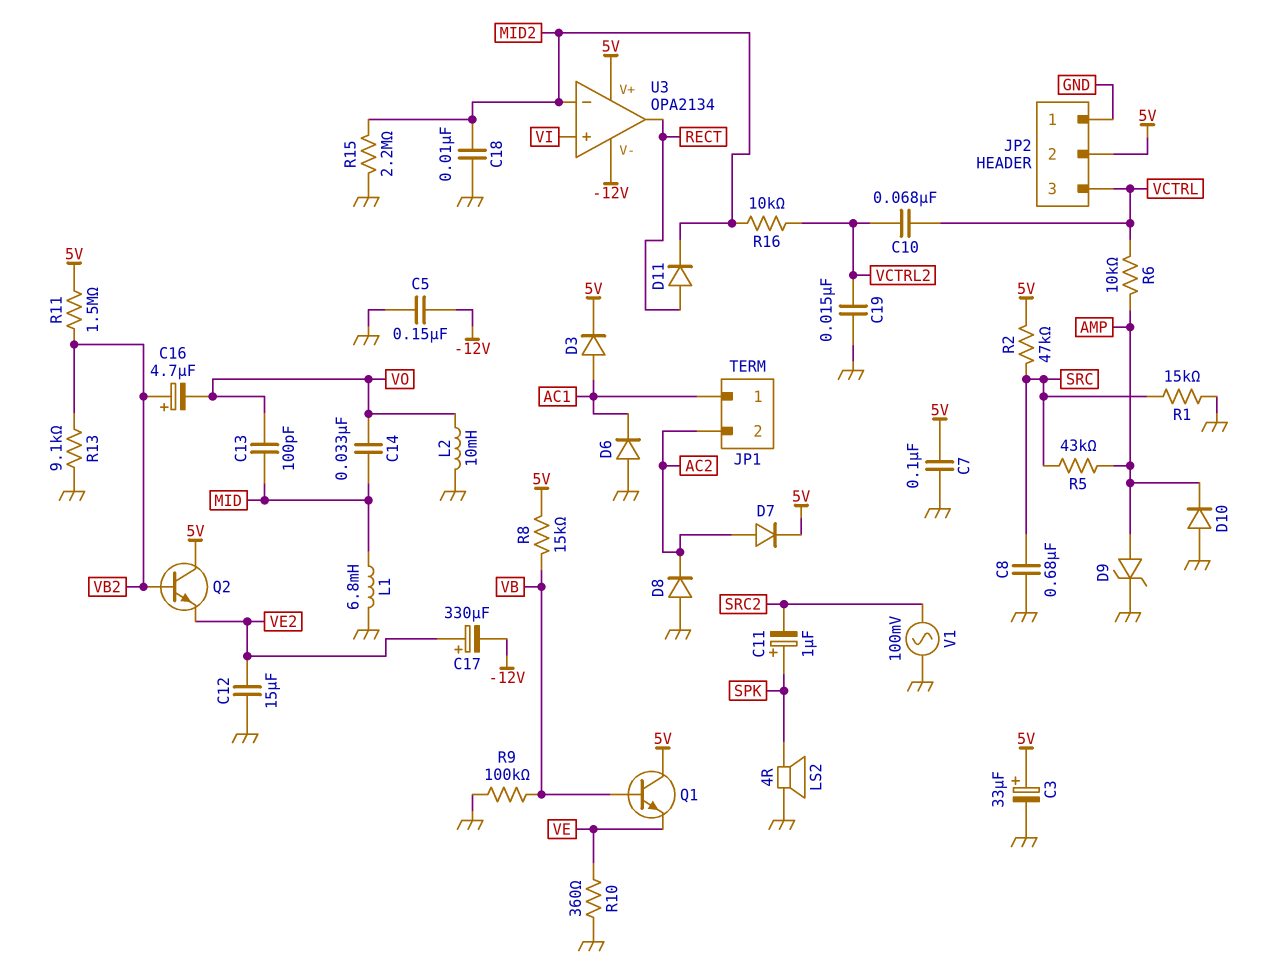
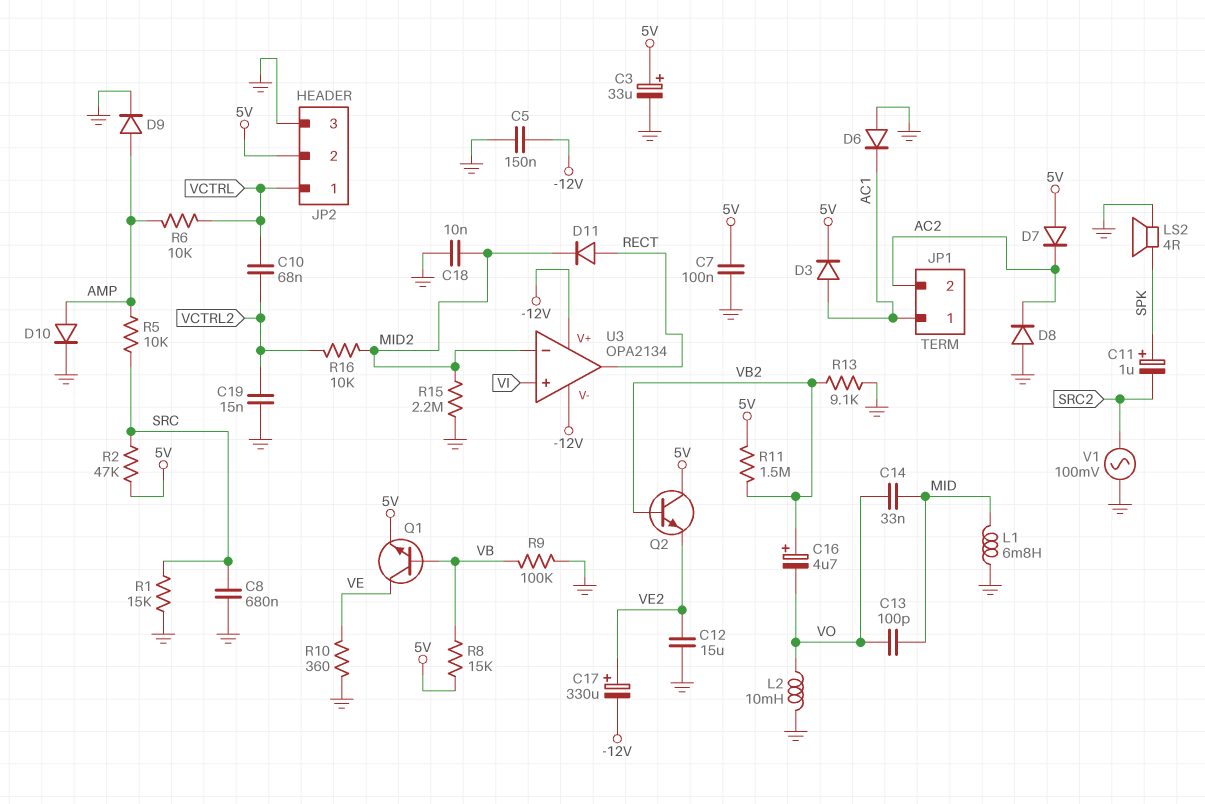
D7: diode (A AC2, K 5V) -> diode (A 5V, K AC2)
D9: zener (A AMP, K GND) -> diode (A AMP, K GND)
D10: diode (A GND, K AMP) -> diode (A AMP, K GND)
JP2 pin 1: GND -> VCTRL
JP2 pin 3: VCTRL -> GND
Q1: NPN (B VB, C 5V, E VE) -> NPN (B VB, C VE, E 5V)
R5: 43k (AMP, SRC) -> 10k (AMP, SRC)
U3 pin V+: 5V -> -12V

